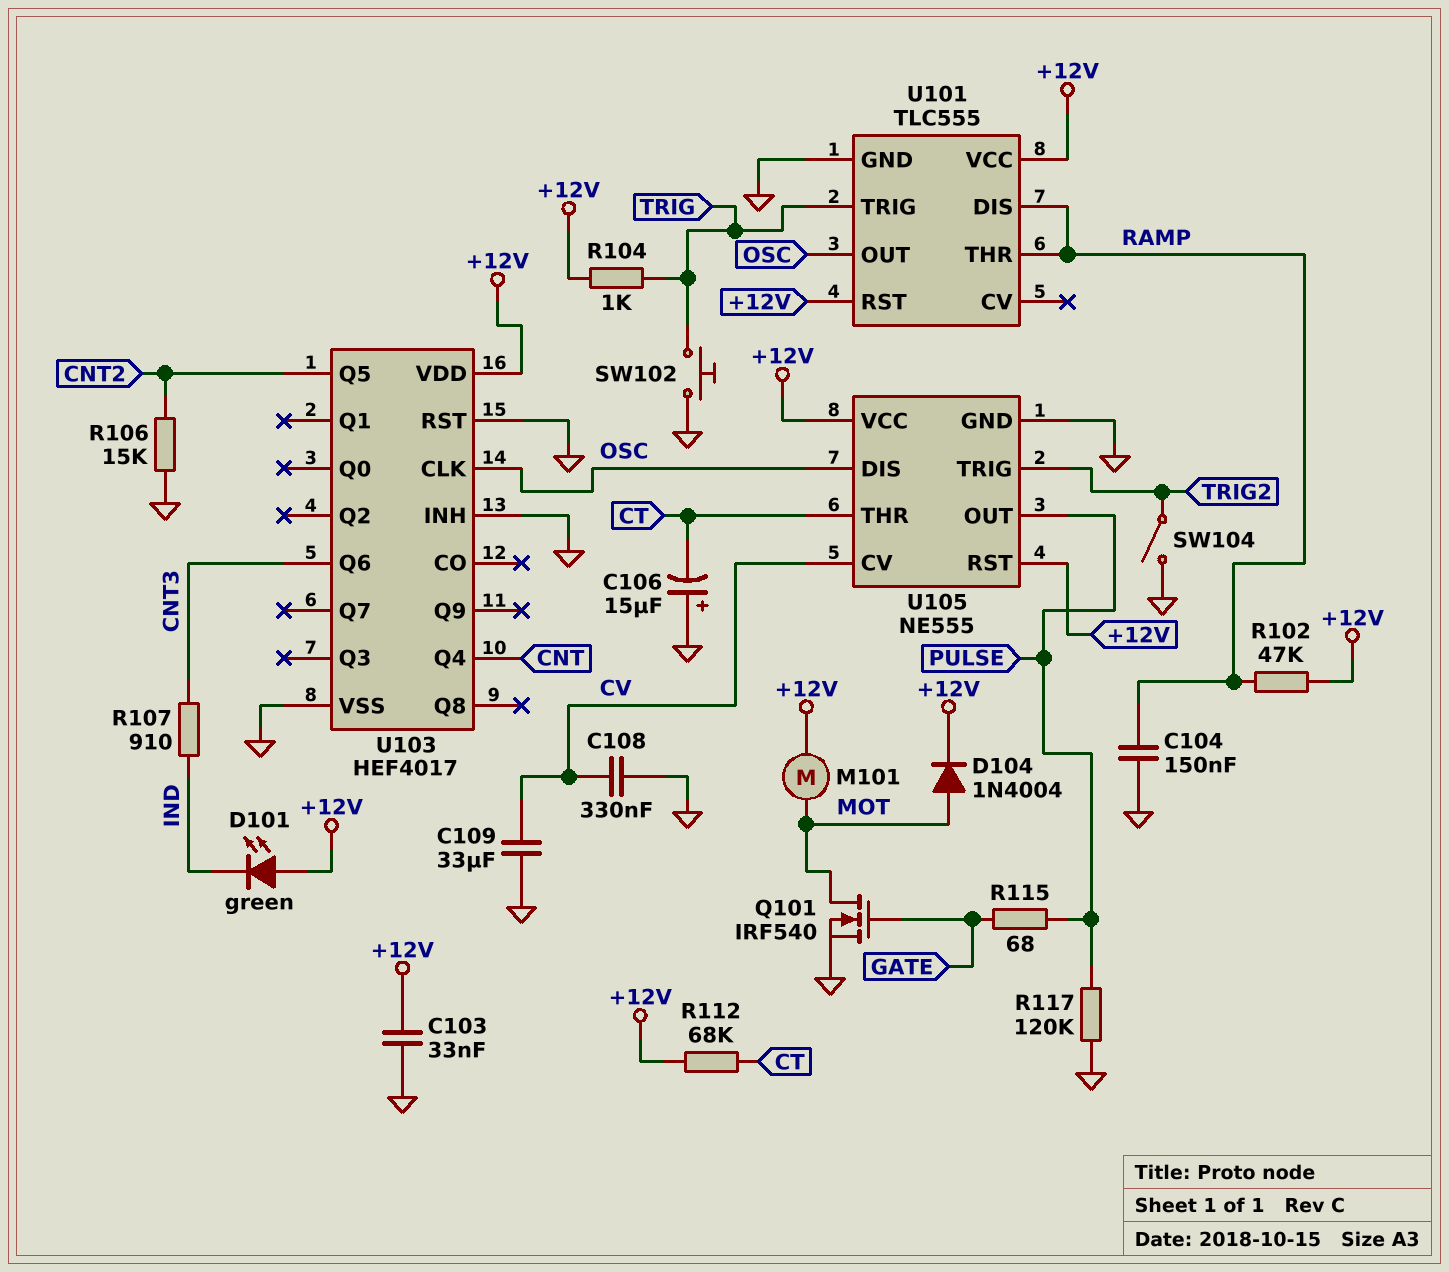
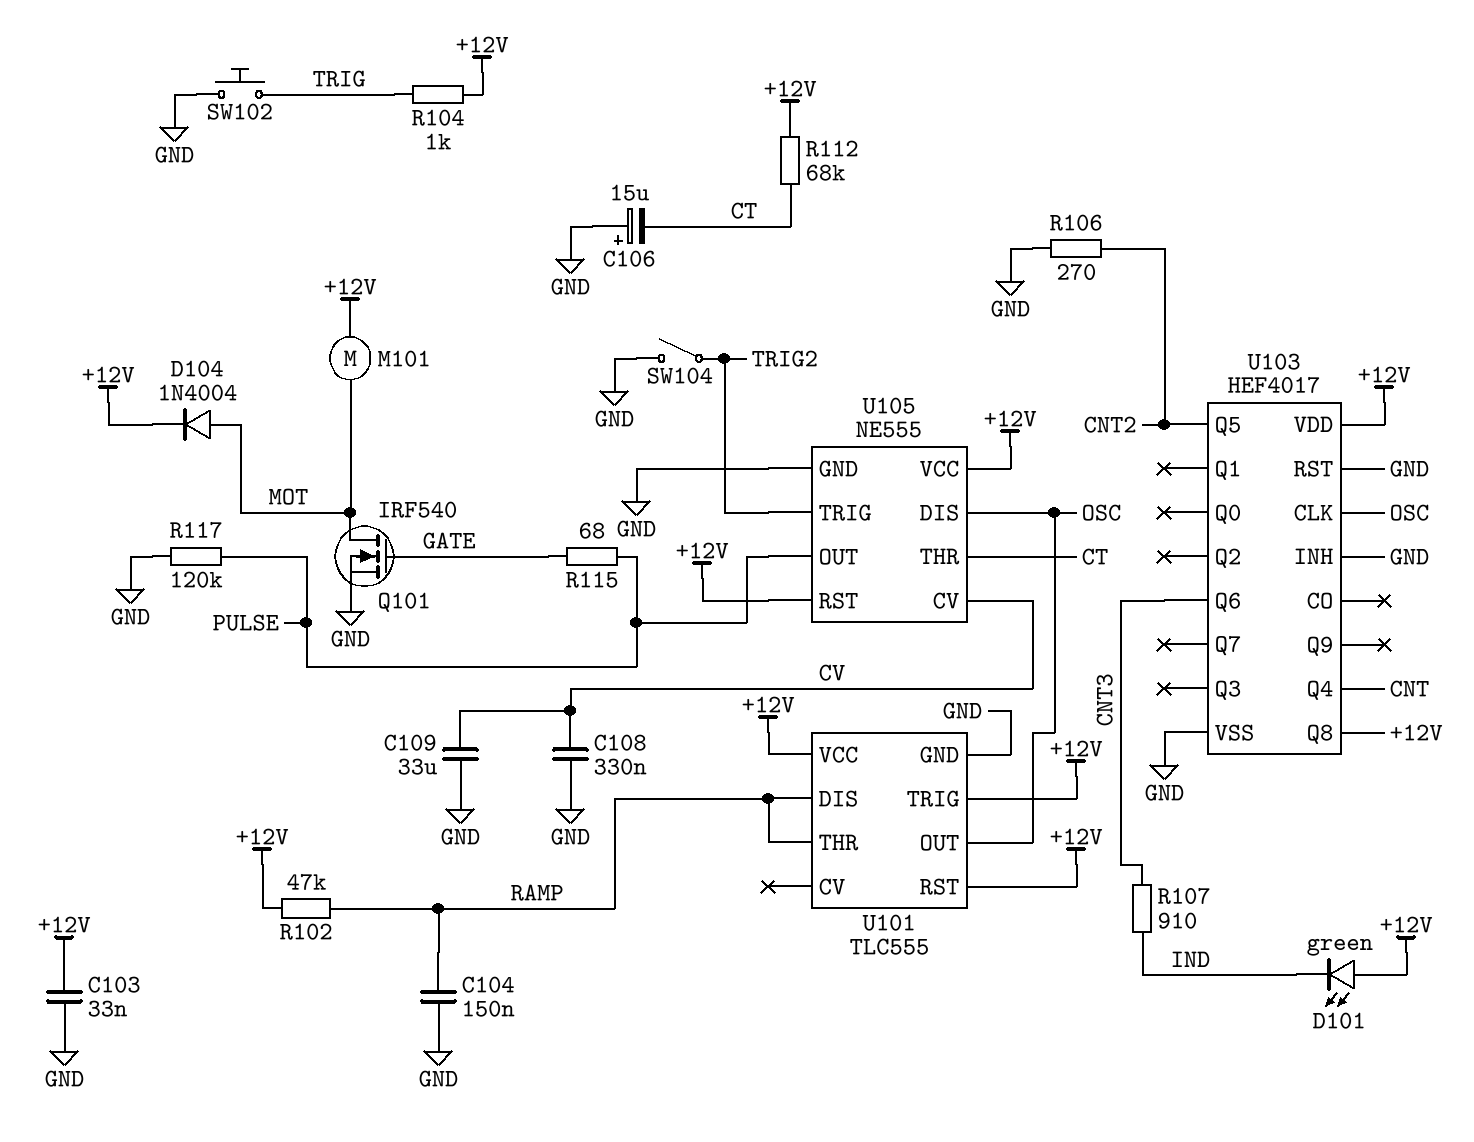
R106: 15k (CNT2, GND) -> 270 (CNT2, GND)
U101 pin TRIG: TRIG -> +12V
U103 pin Q8: none -> +12V

